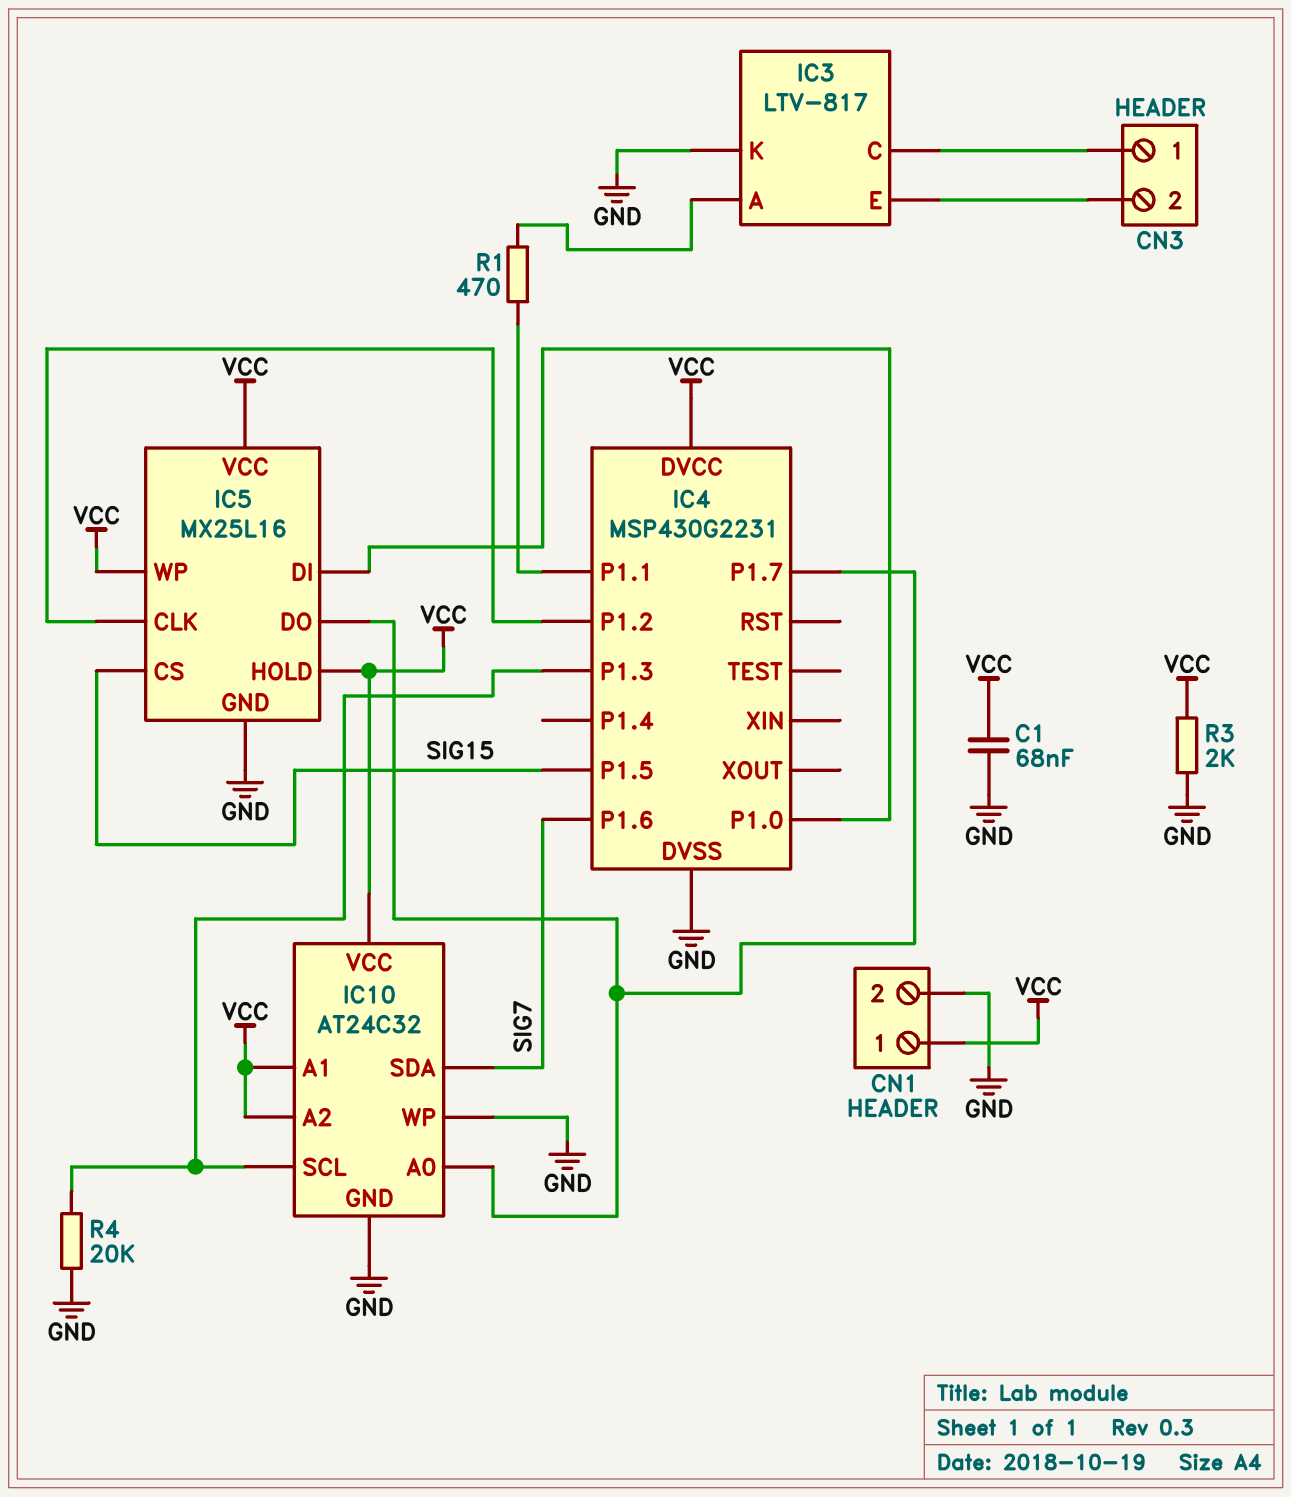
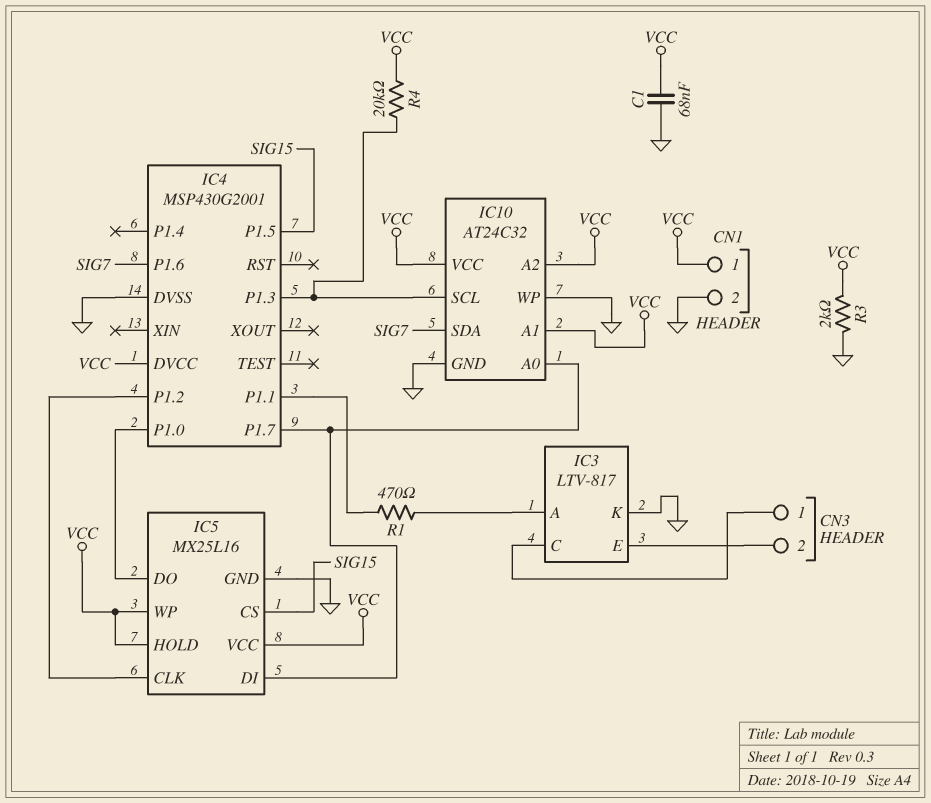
IC4: MSP430G2231 -> MSP430G2001
IC5 pin DI: IC4/P1.0 -> IC4/P1.7
IC5 pin DO: IC4/P1.7 -> IC4/P1.0
R4: 20k (GND, IC4/P1.3) -> 20k (IC4/P1.3, VCC)

